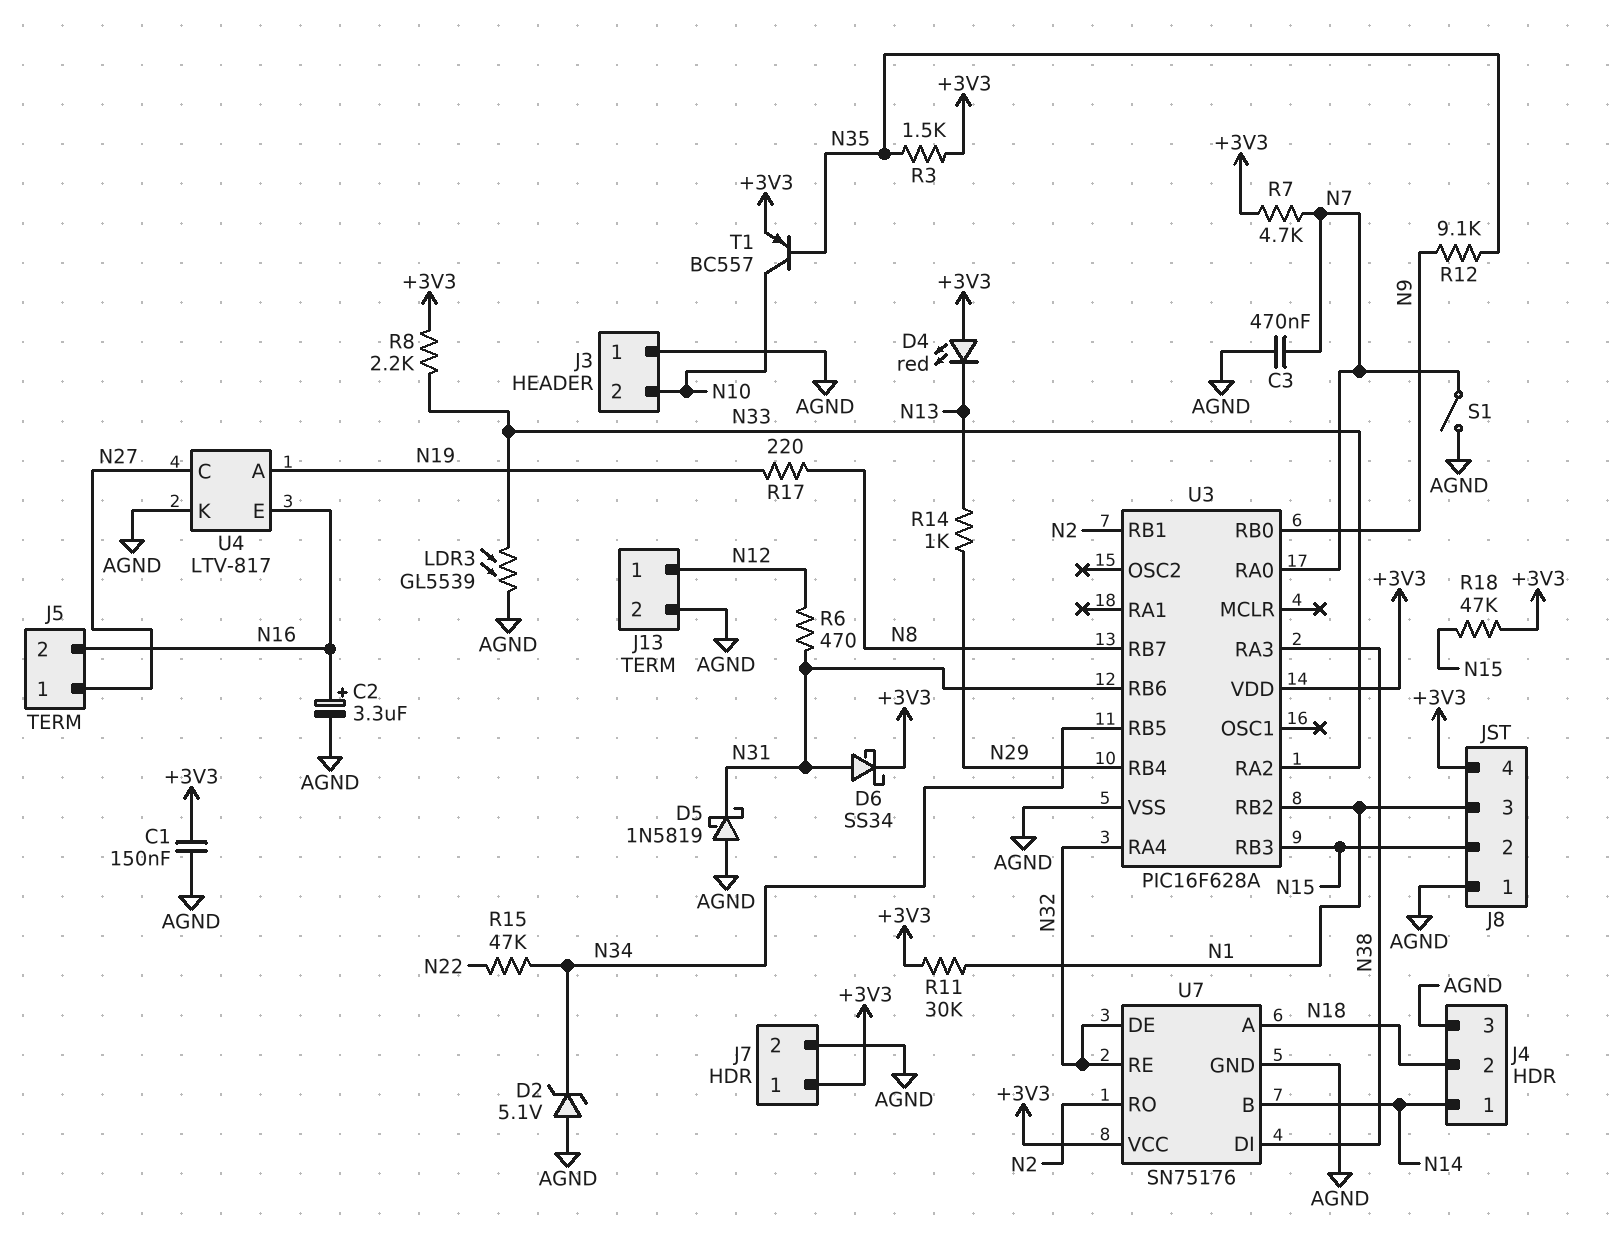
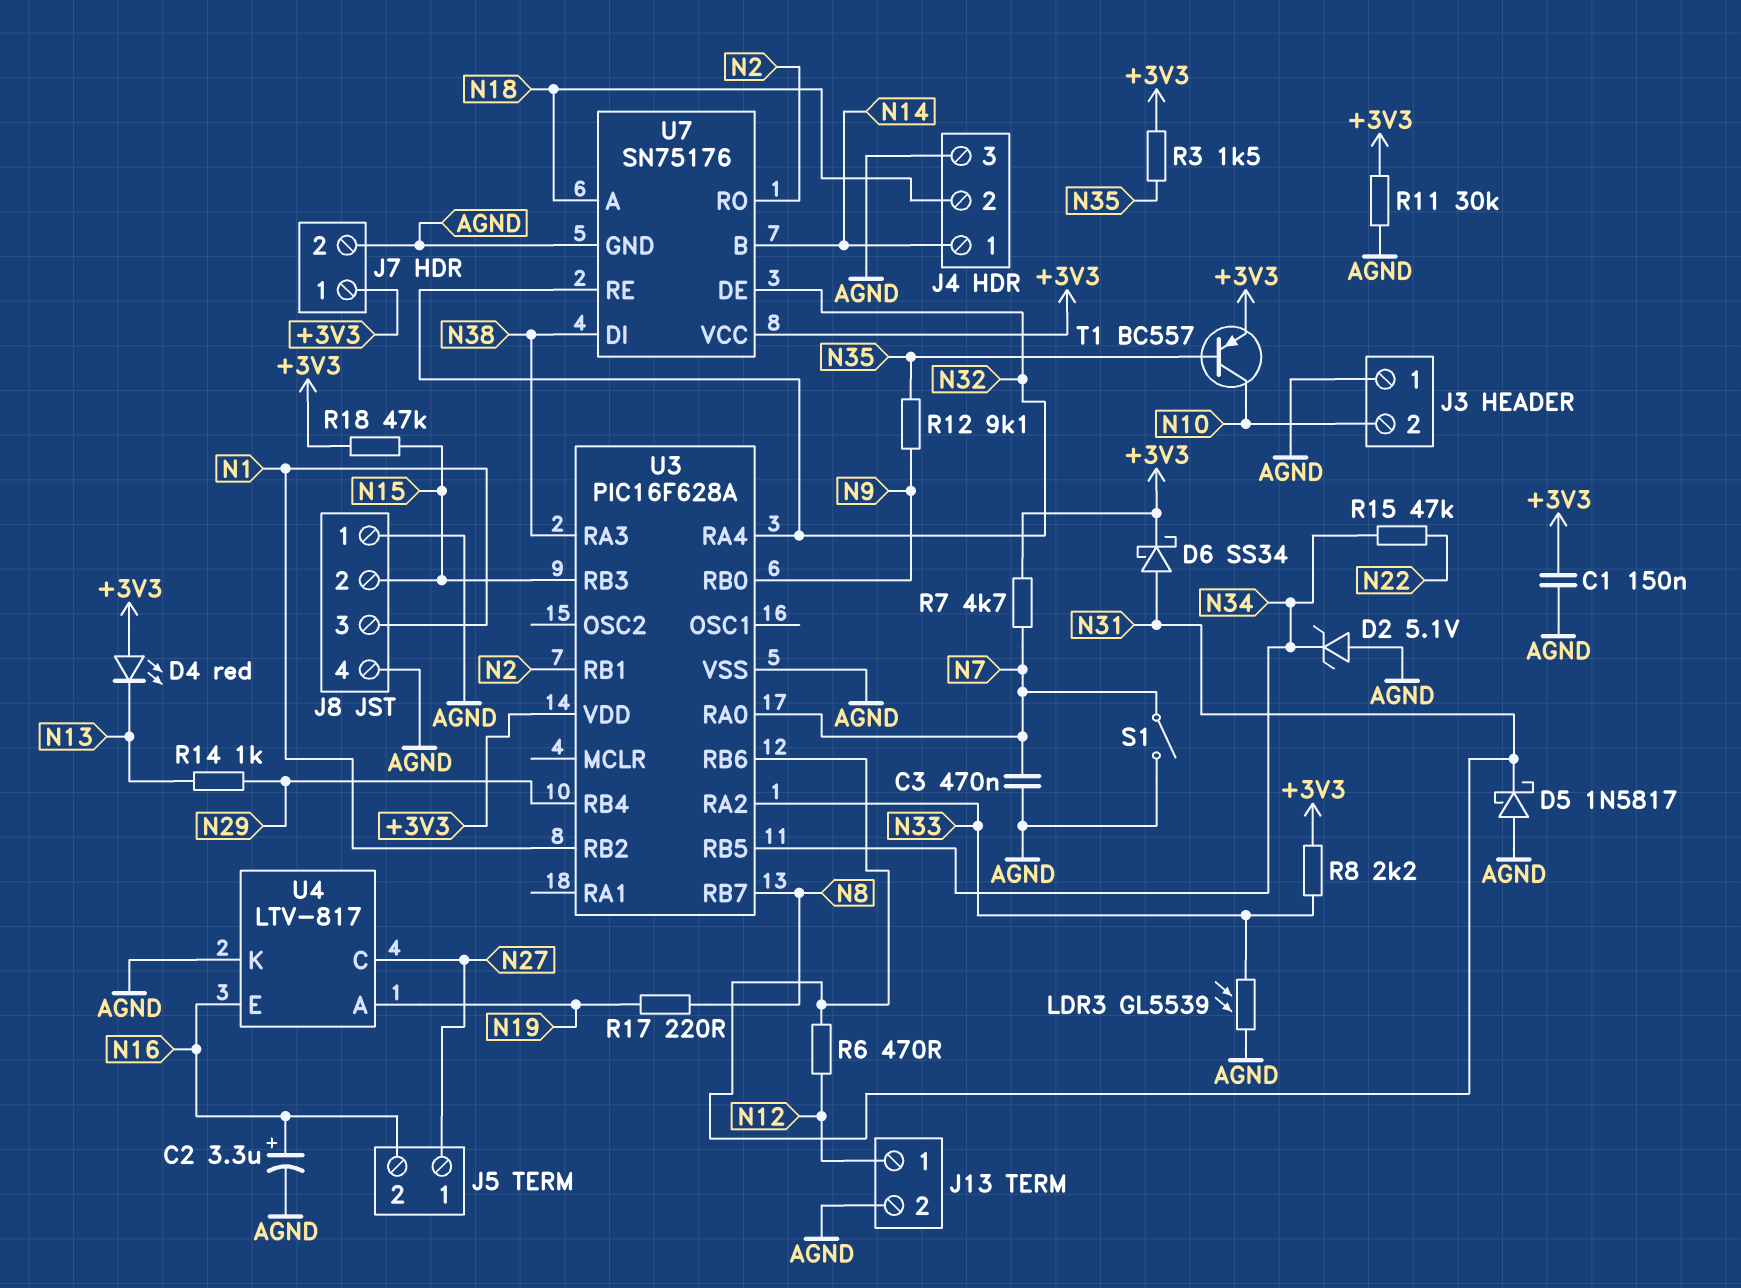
D5: schottky 1N5819 (A AGND, K N31) -> schottky 1N5817 (A AGND, K N31)
J8 pin 4: +3V3 -> AGND
R11: 30k (+3V3, N1) -> 30k (+3V3, AGND)

